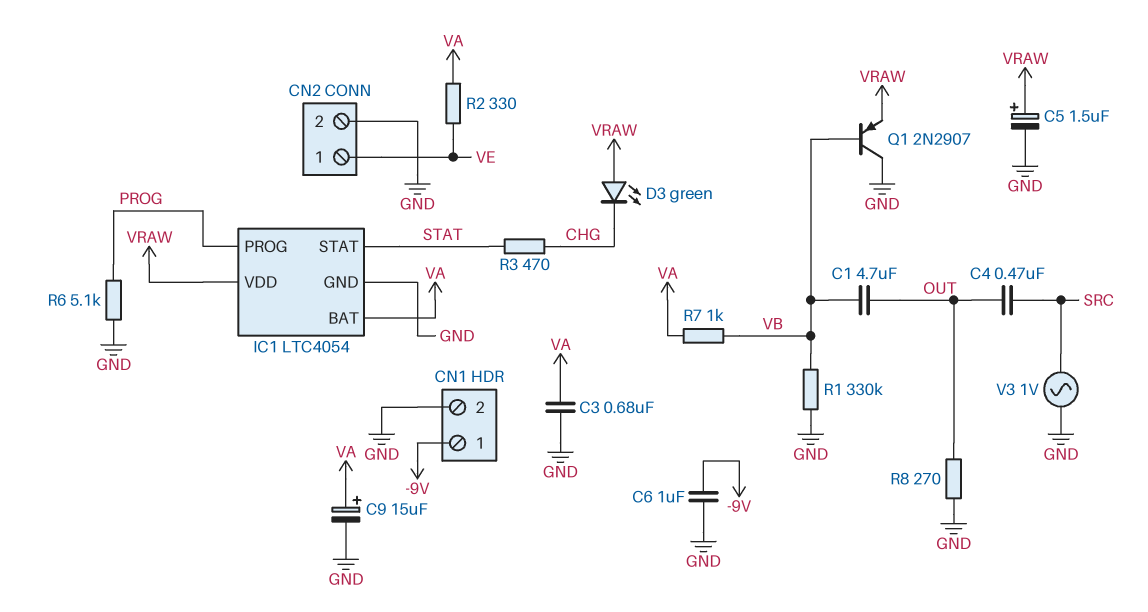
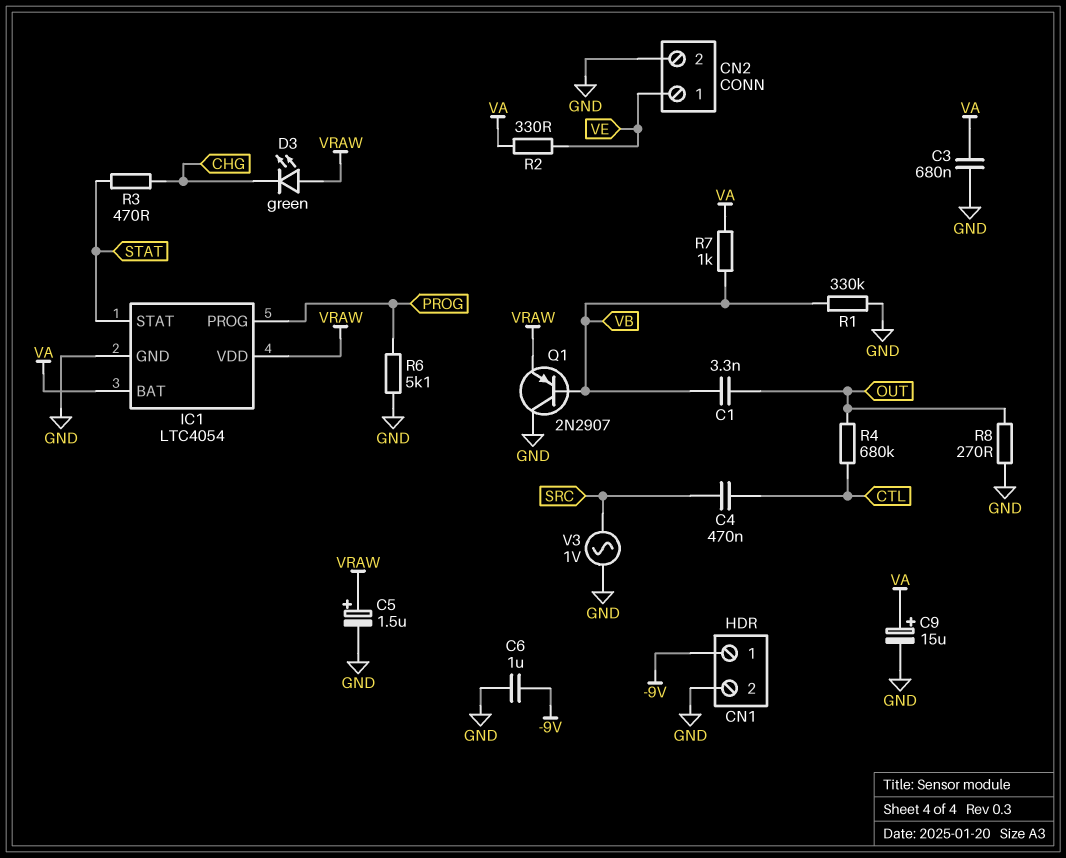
C1: 4.7uF (OUT, VB) -> 3.3nF (OUT, VB)
C4: 470nF (OUT, SRC) -> 470nF (CTL, SRC)
R4: none -> 680k (CTL, OUT)

